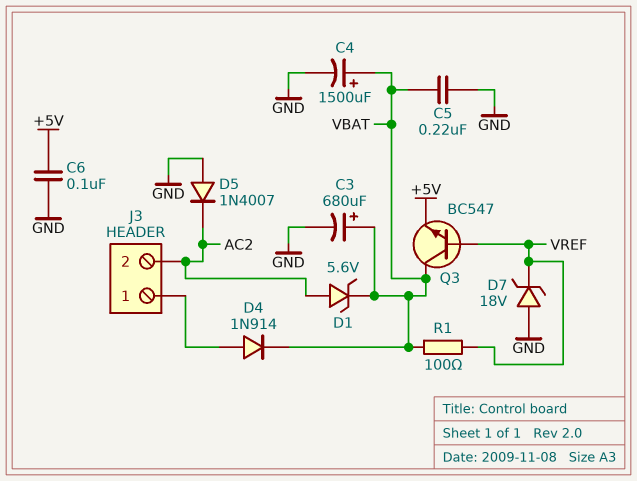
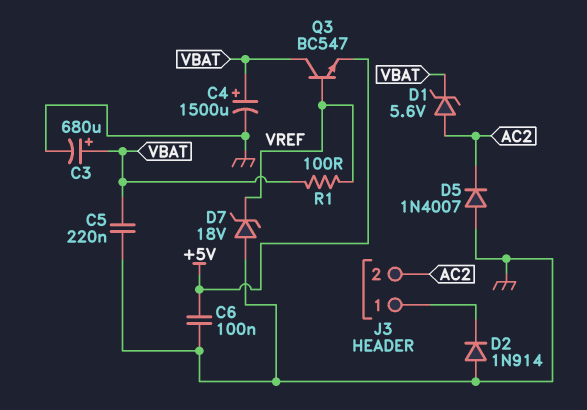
D2: none -> diode 1N914 (A GND, K J3/1)
D4: diode 1N914 (A J3/1, K VBAT) -> none

